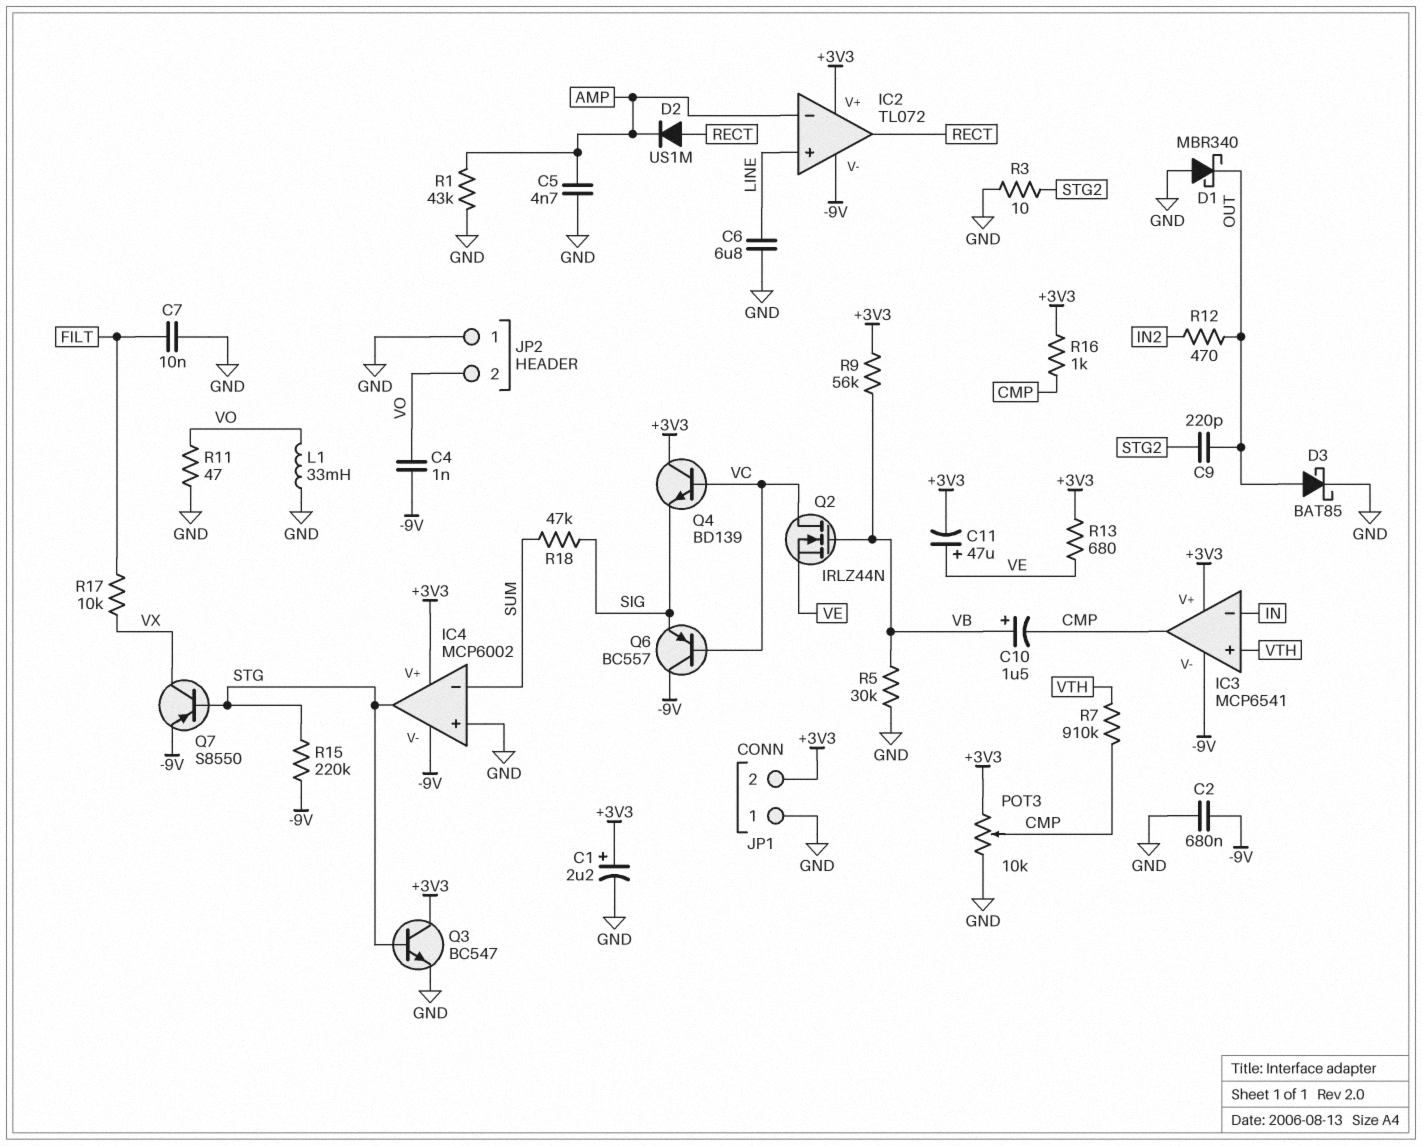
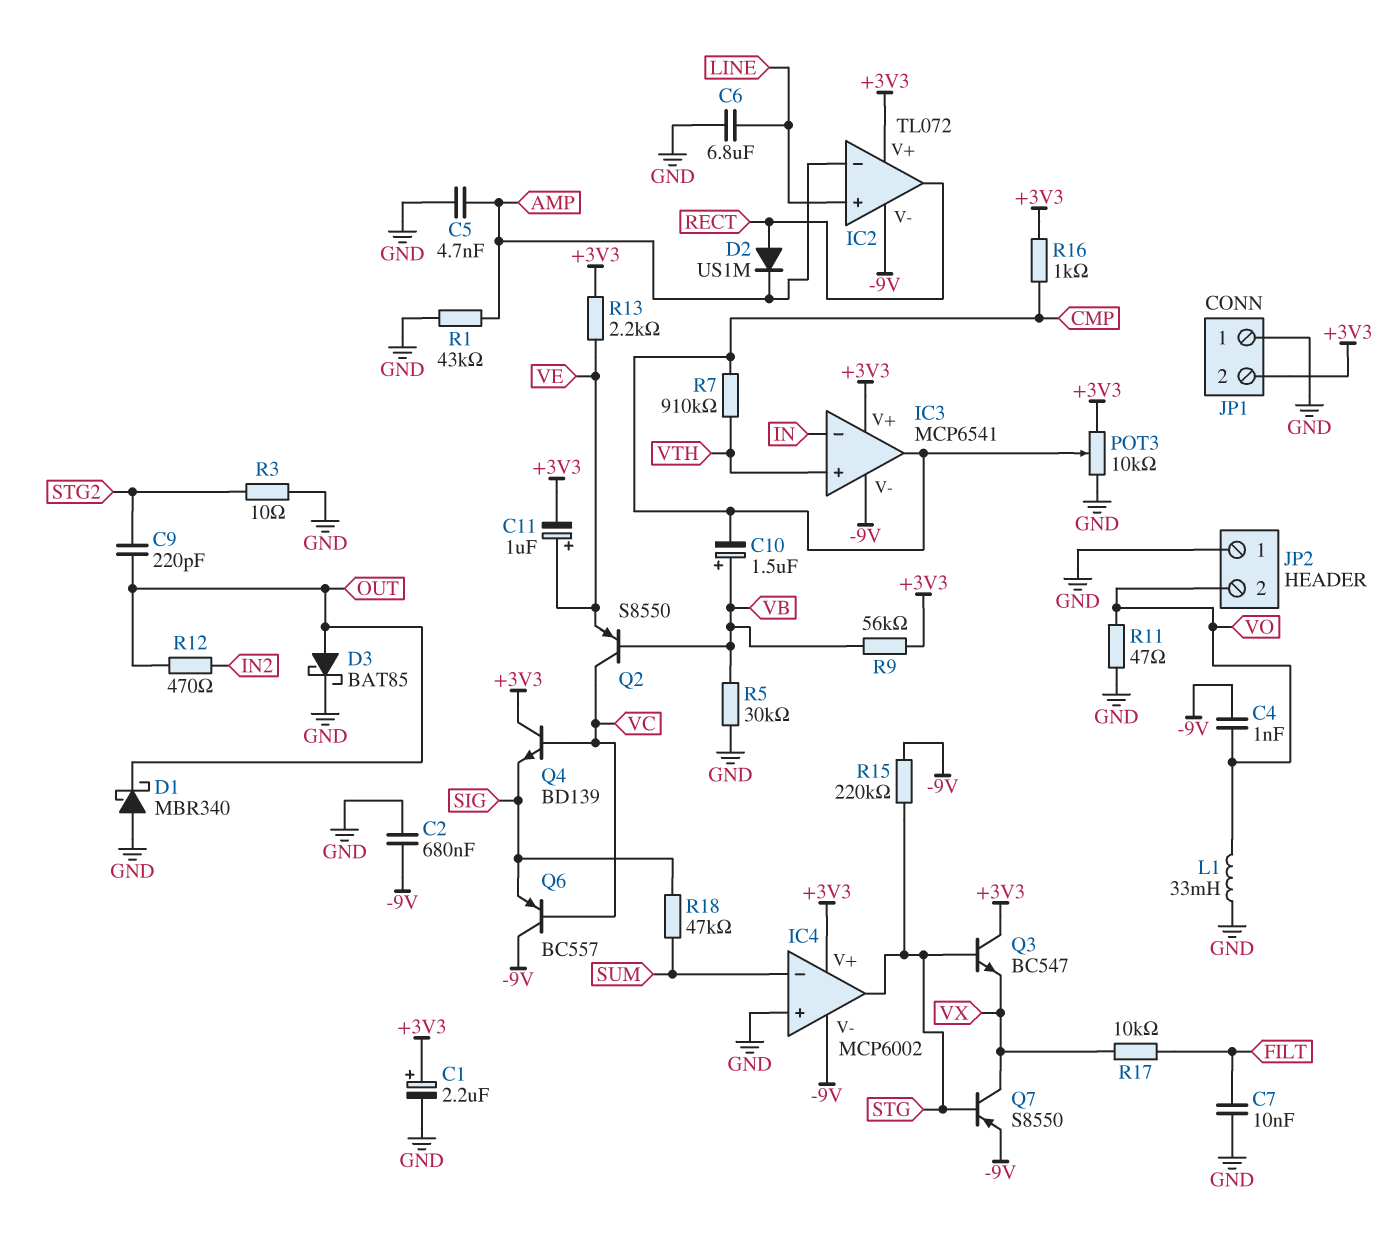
C11: 47uF (plus VE, minus +3V3) -> 1uF (plus VE, minus +3V3)
Q2: NMOS IRLZ44N (G VB, D VC, S VE) -> PNP S8550 (B VB, C VC, E VE)
Q3: NPN BC547 (B STG, C +3V3, E GND) -> NPN BC547 (B STG, C +3V3, E VX)
R13: 680 (+3V3, VE) -> 2.2k (+3V3, VE)

